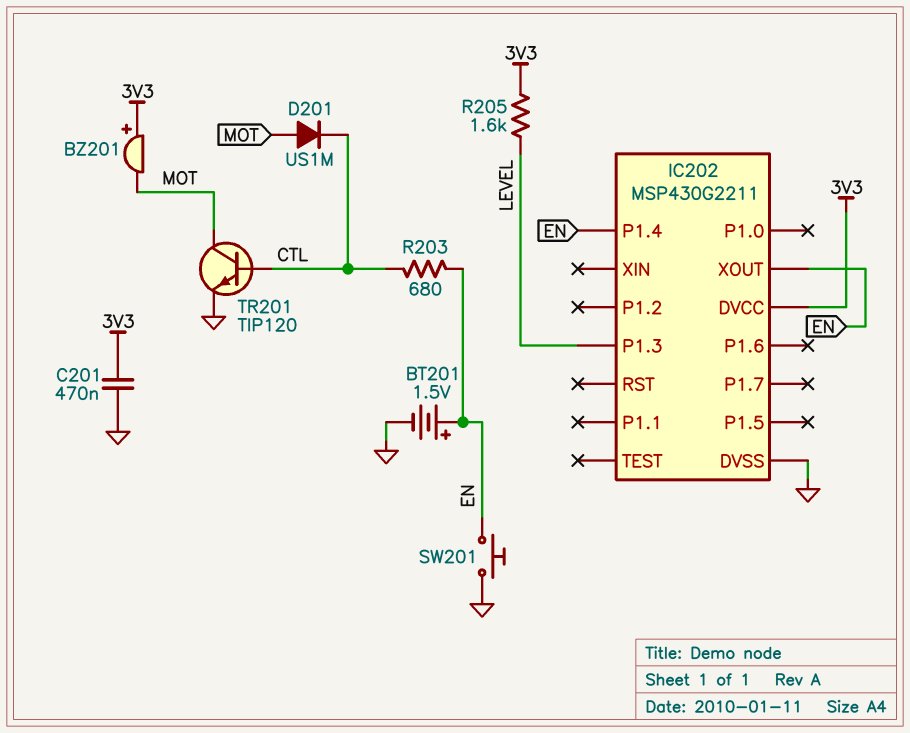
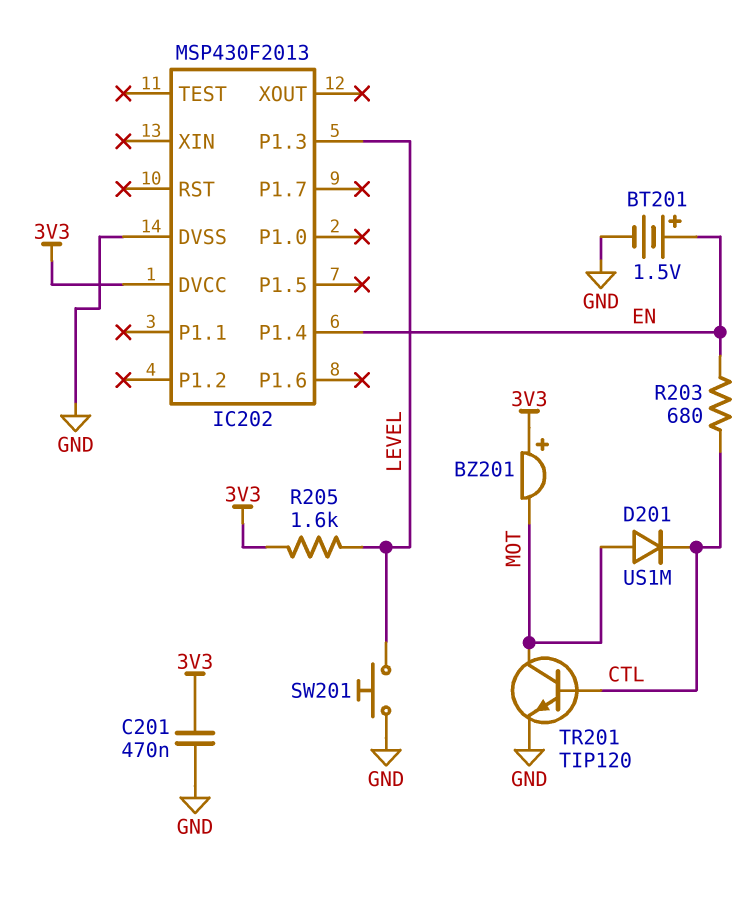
IC202: MSP430G2211 -> MSP430F2013
IC202 pin XOUT: EN -> none
SW201: button (EN, GND) -> button (GND, LEVEL)

